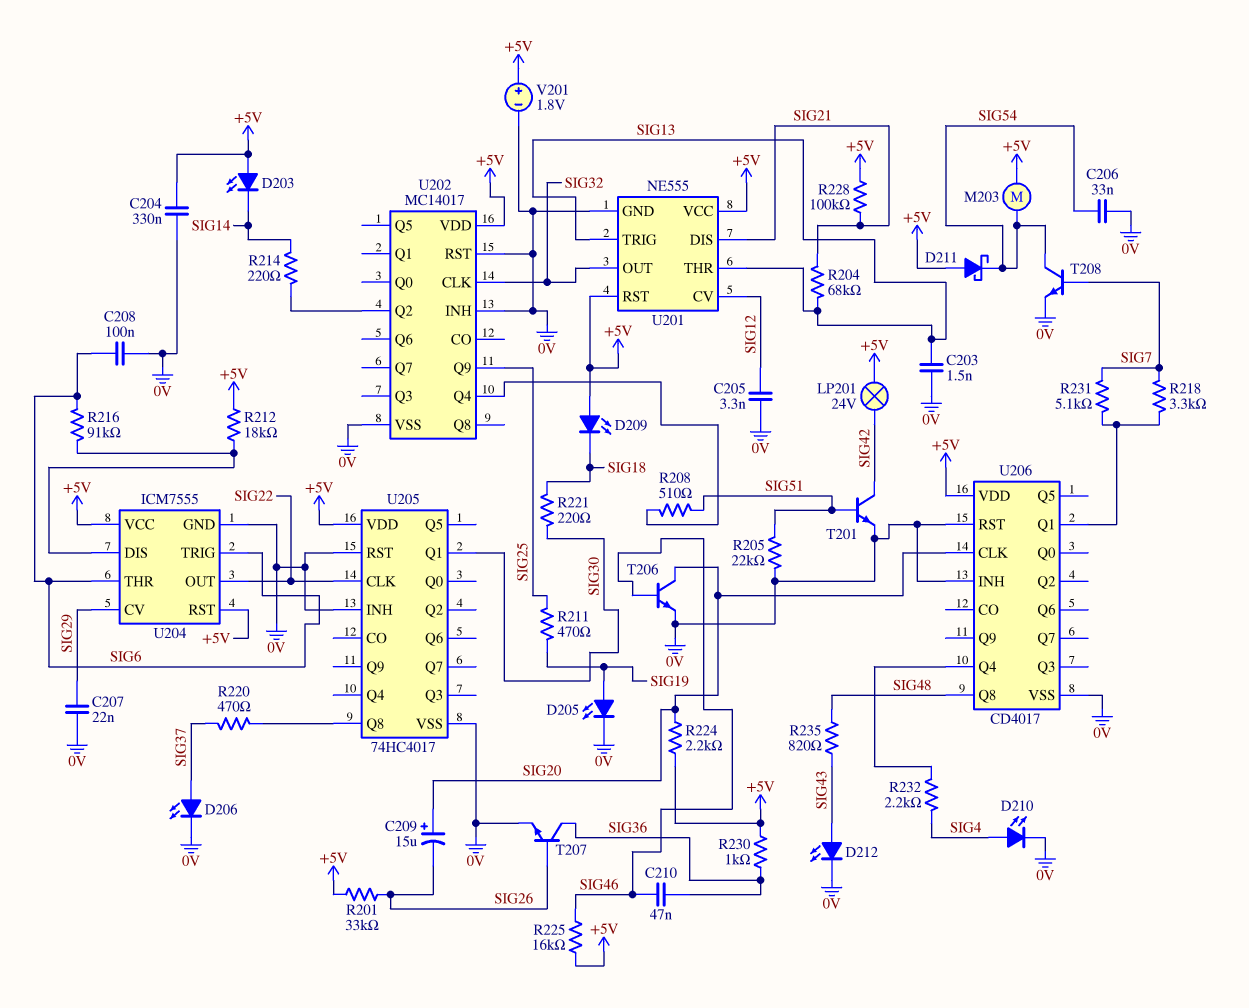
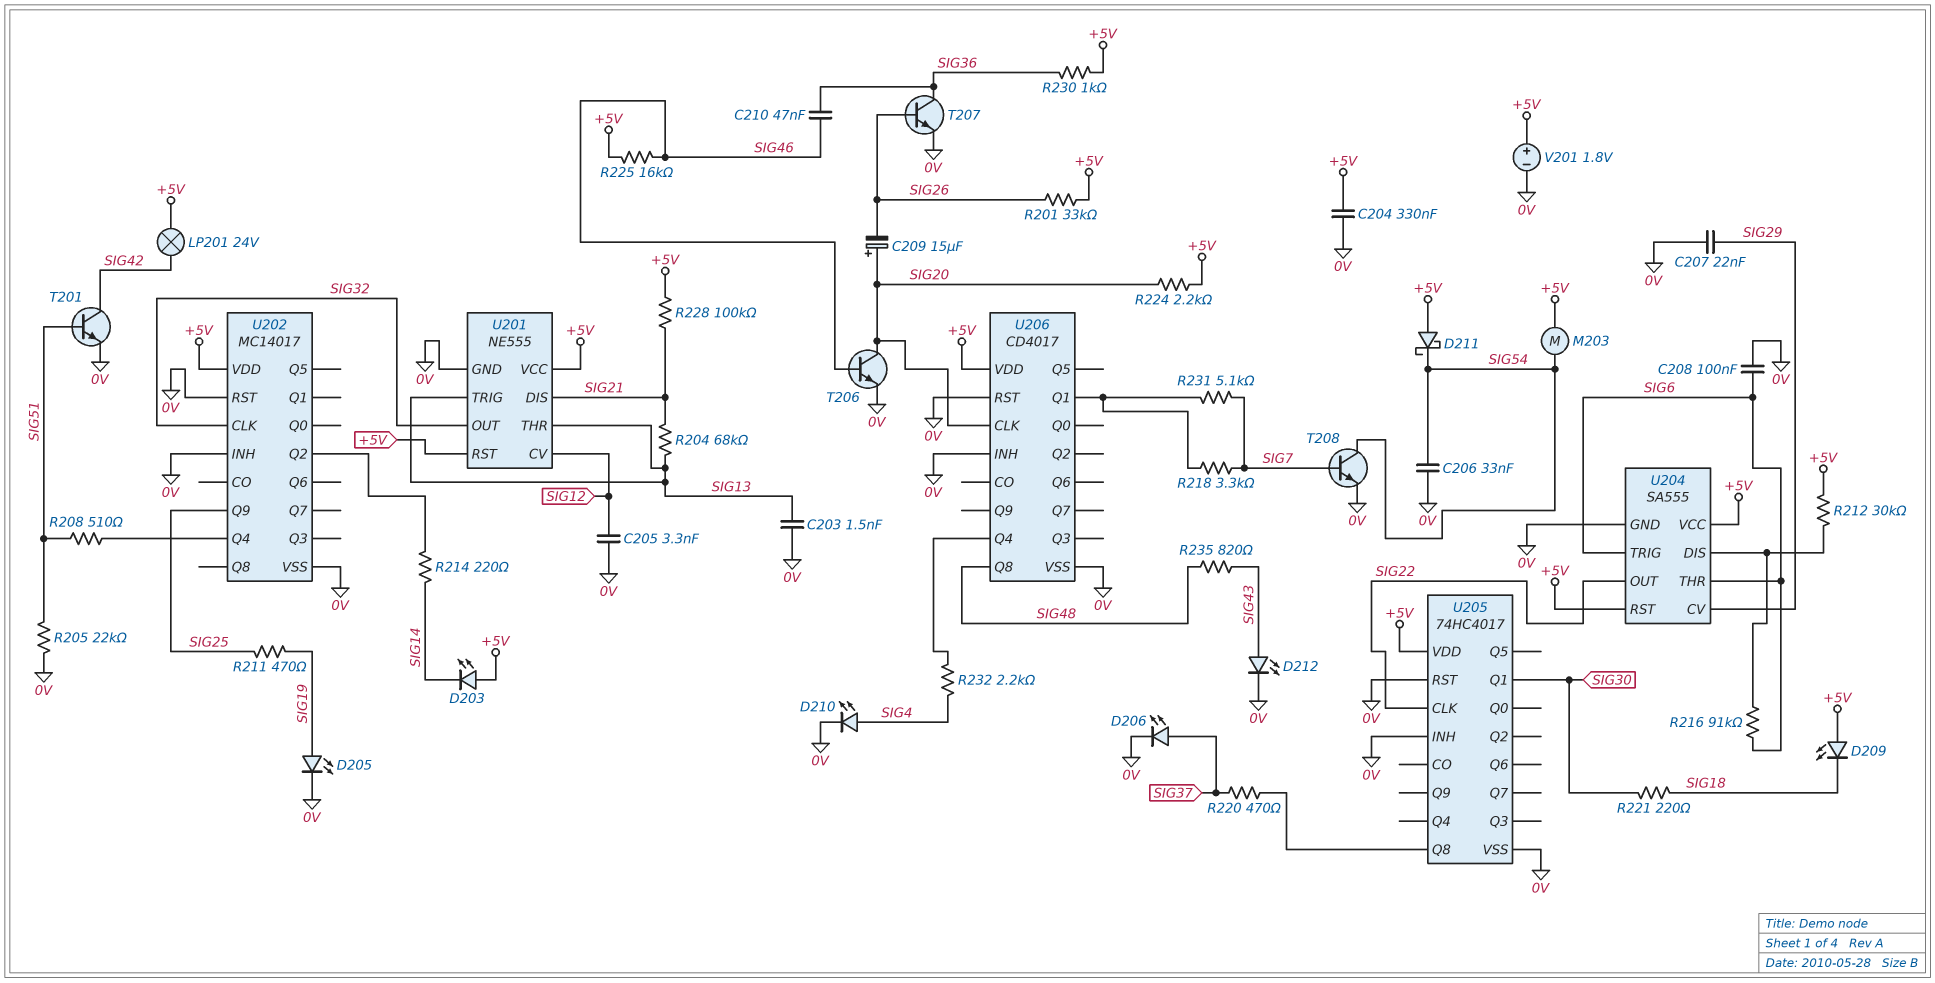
R212: 18k (+5V, U204/DIS) -> 30k (+5V, U204/DIS)
U204: ICM7555 -> SA555

